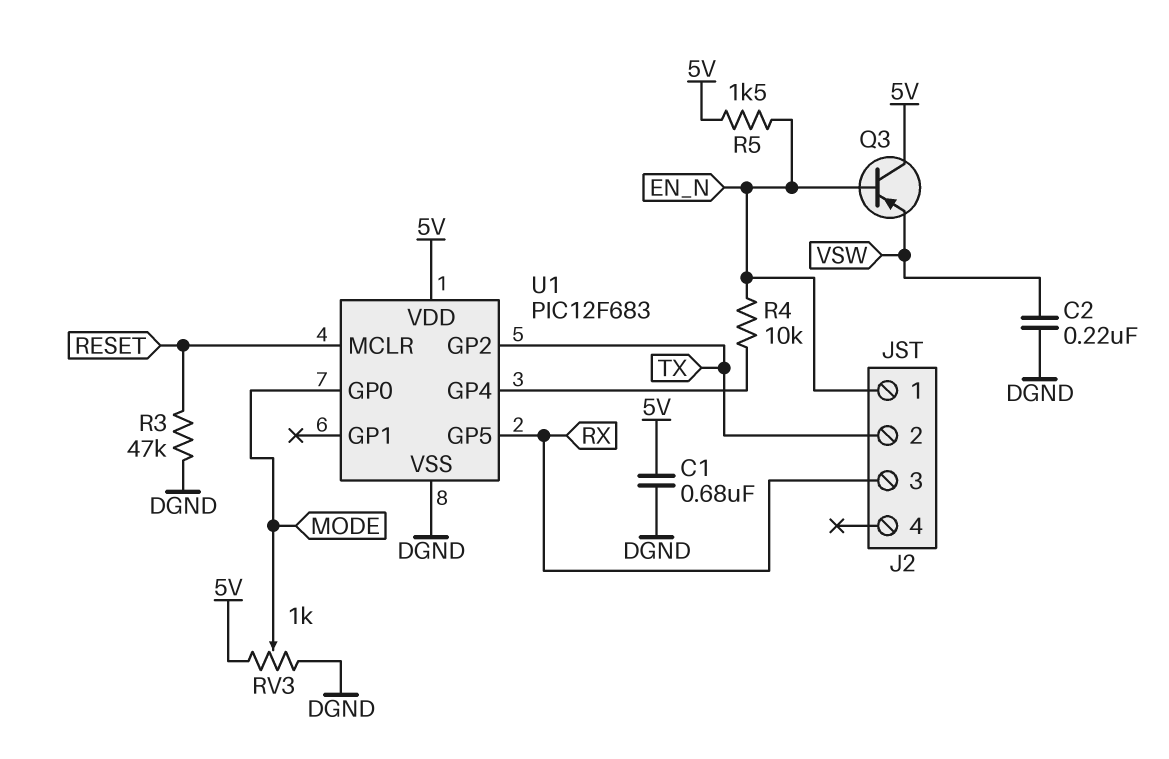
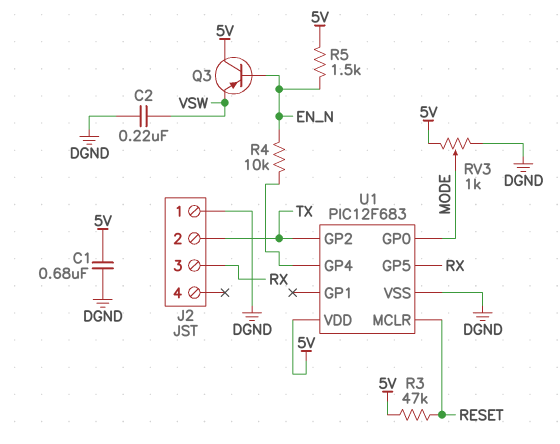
J2 pin 1: EN_N -> DGND
R3: 47k (DGND, RESET) -> 47k (5V, RESET)

